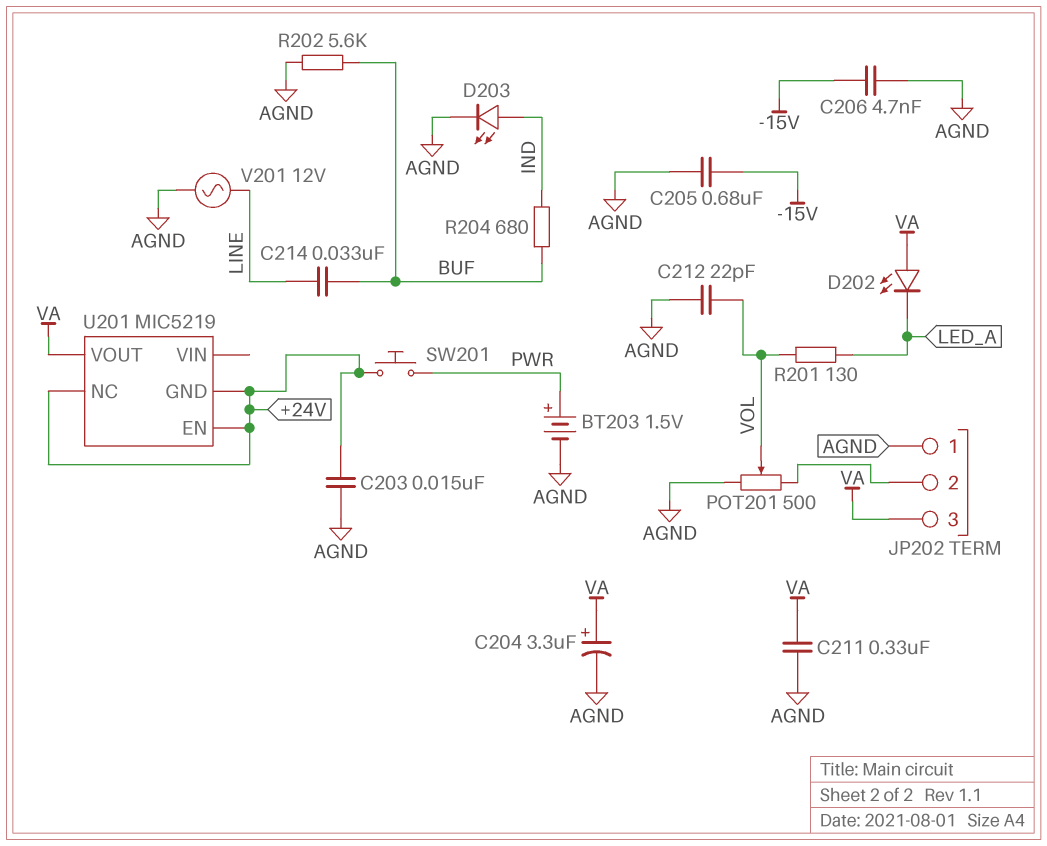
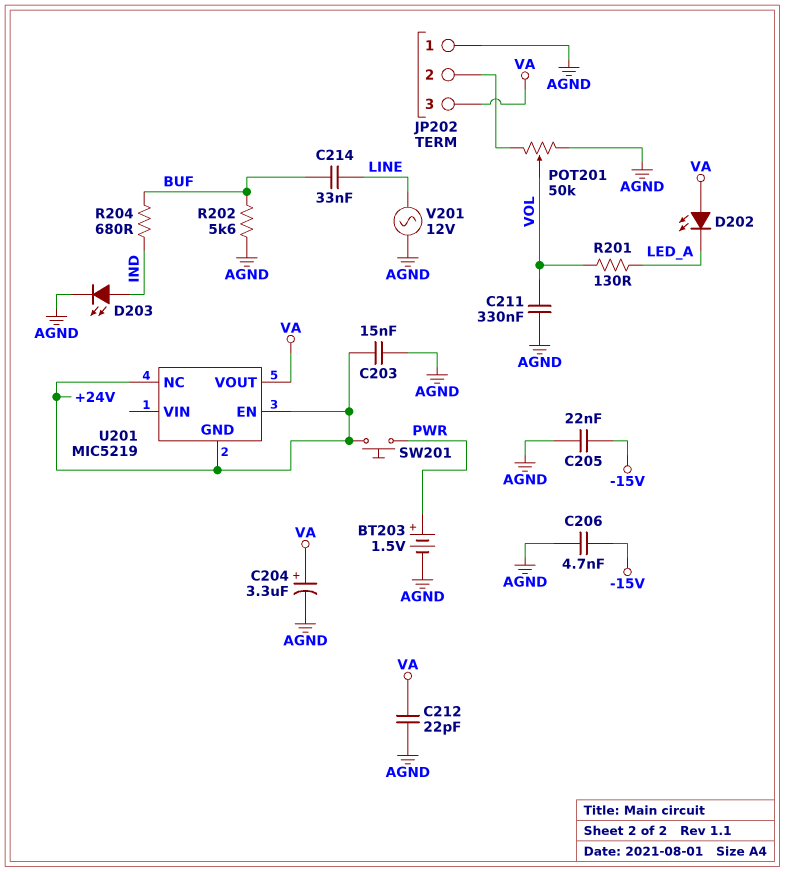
C205: 680nF (-15V, AGND) -> 22nF (-15V, AGND)
C211: 330nF (AGND, VA) -> 330nF (AGND, VOL)
C212: 22pF (AGND, VOL) -> 22pF (AGND, VA)
POT201: 500 (AGND, JP202/2, wiper VOL) -> 50k (AGND, JP202/2, wiper VOL)

